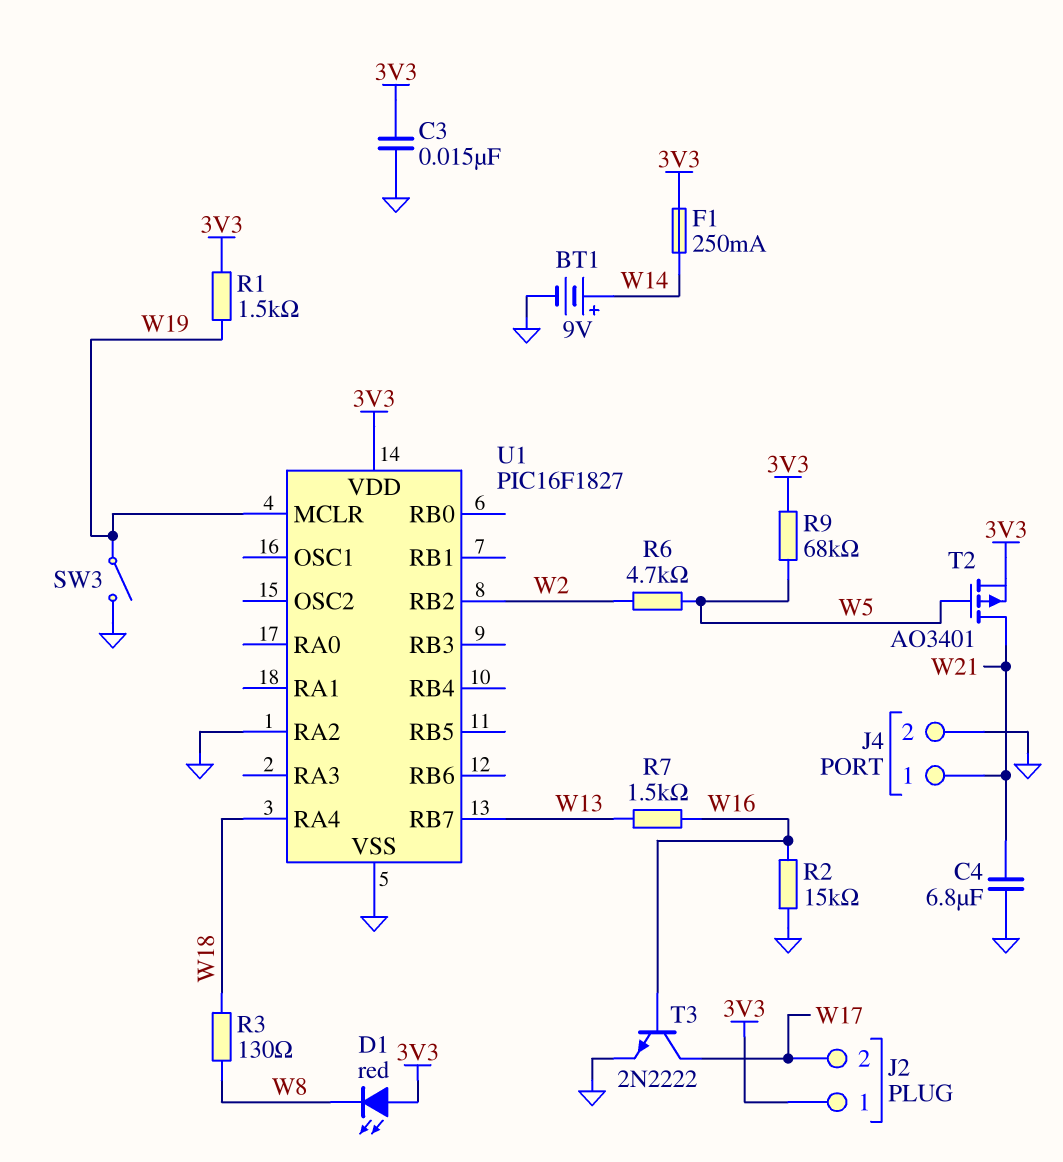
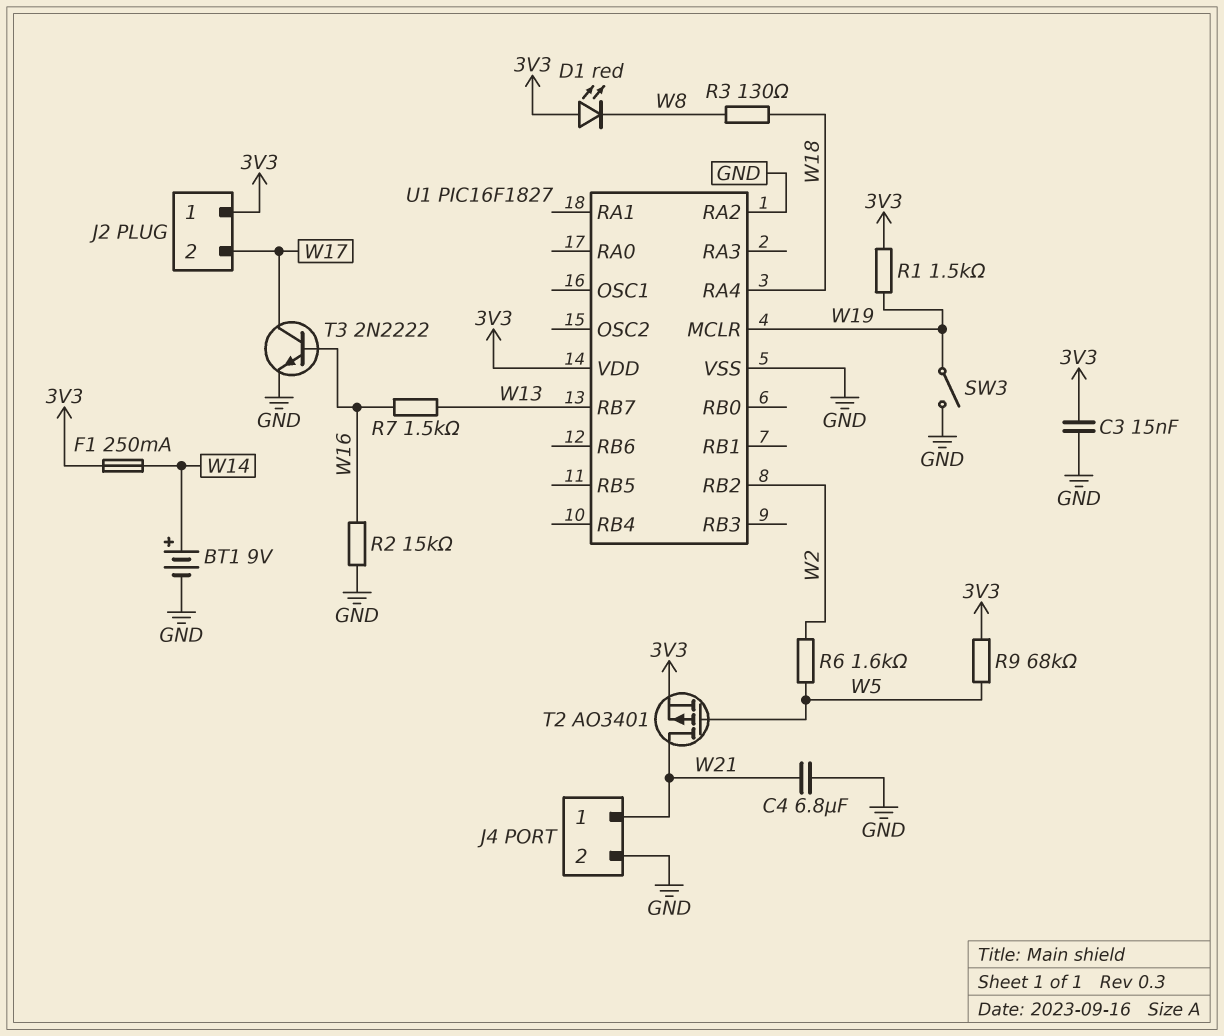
R6: 4.7k (W2, W5) -> 1.6k (W2, W5)

